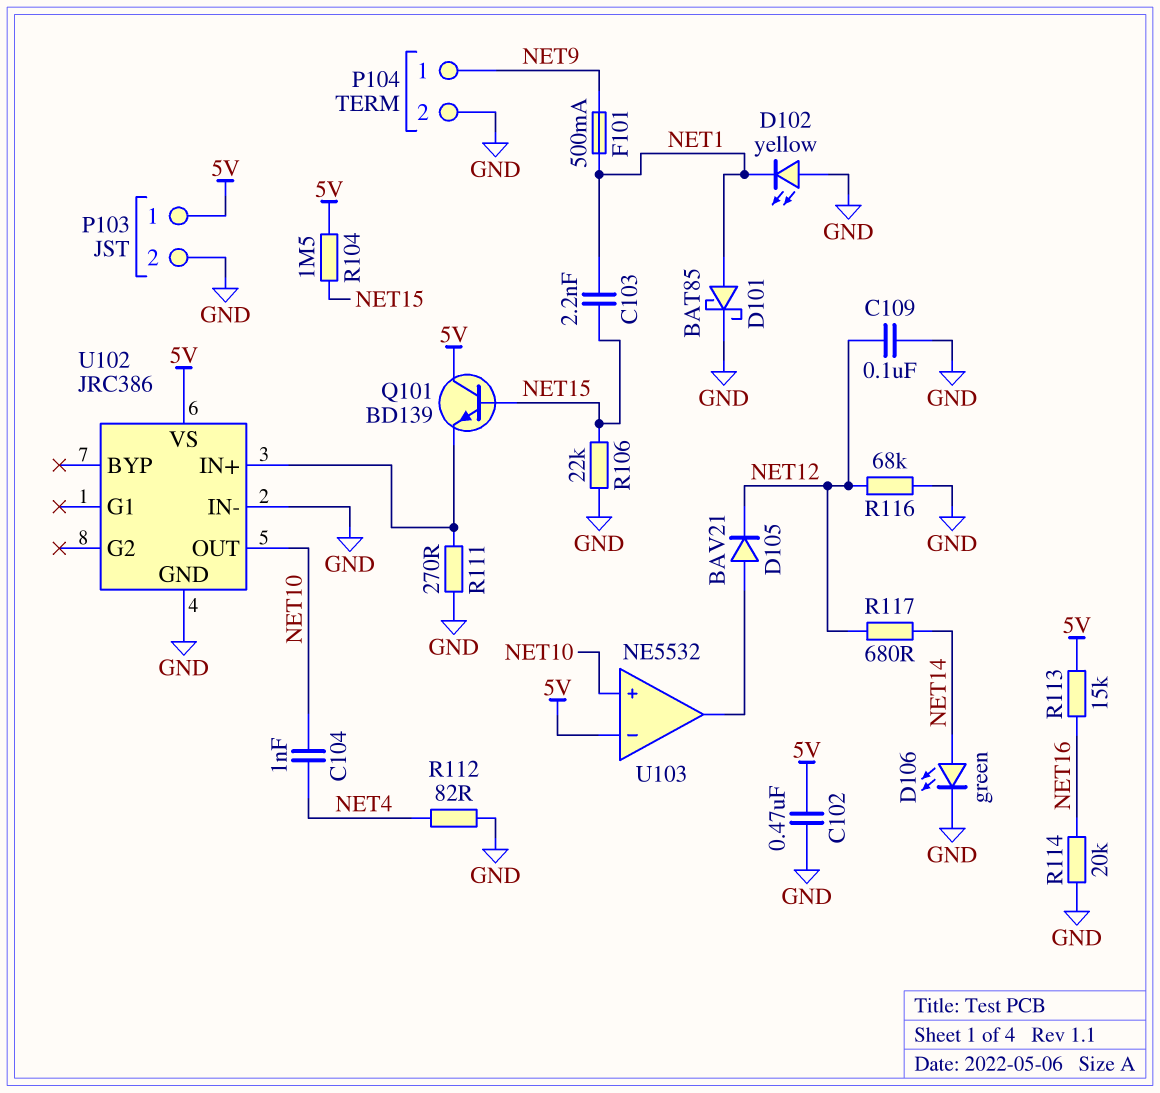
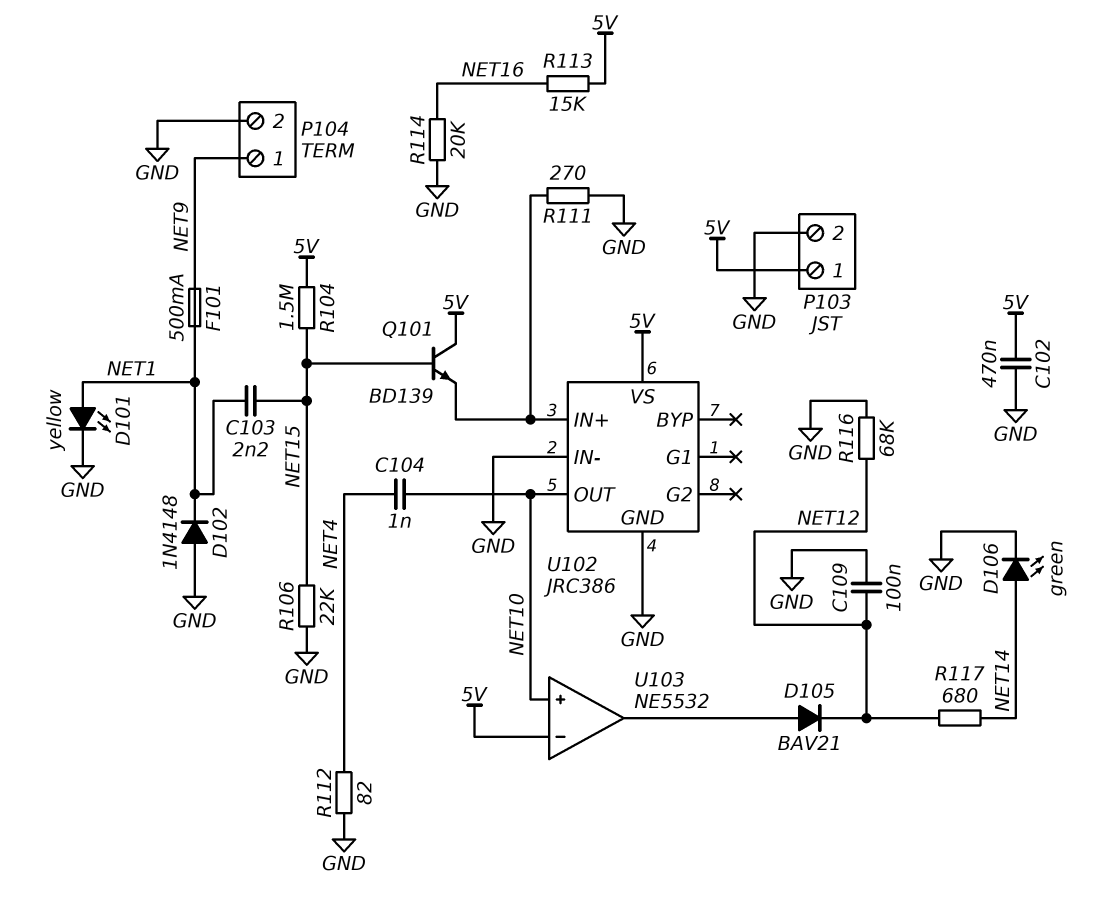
D101: schottky BAT85 (A NET1, K GND) -> LED yellow (A NET1, K GND)
D102: LED yellow (A GND, K NET1) -> diode 1N4148 (A GND, K NET1)

